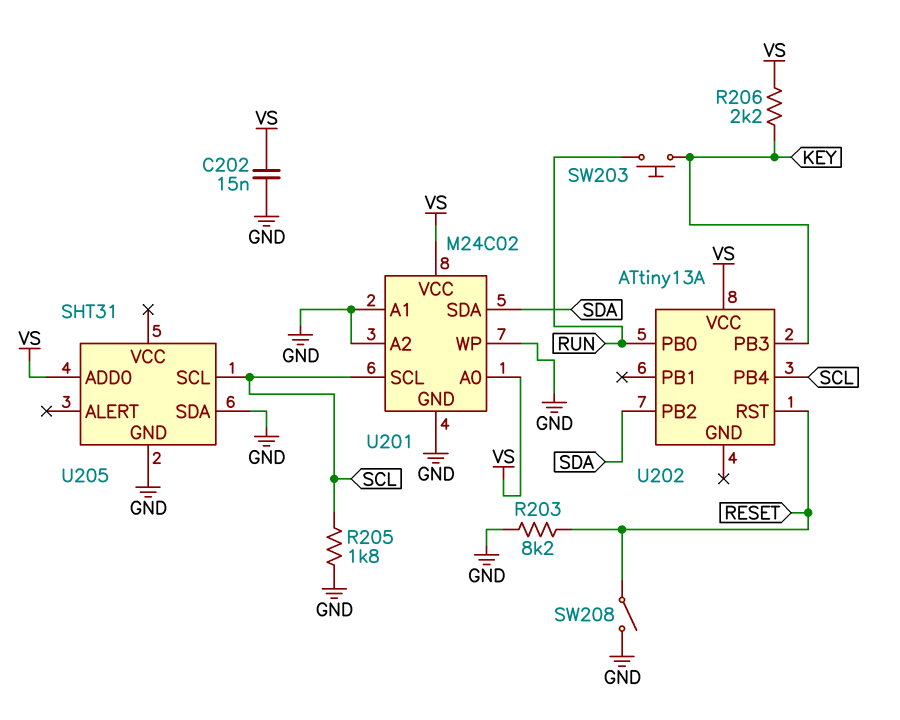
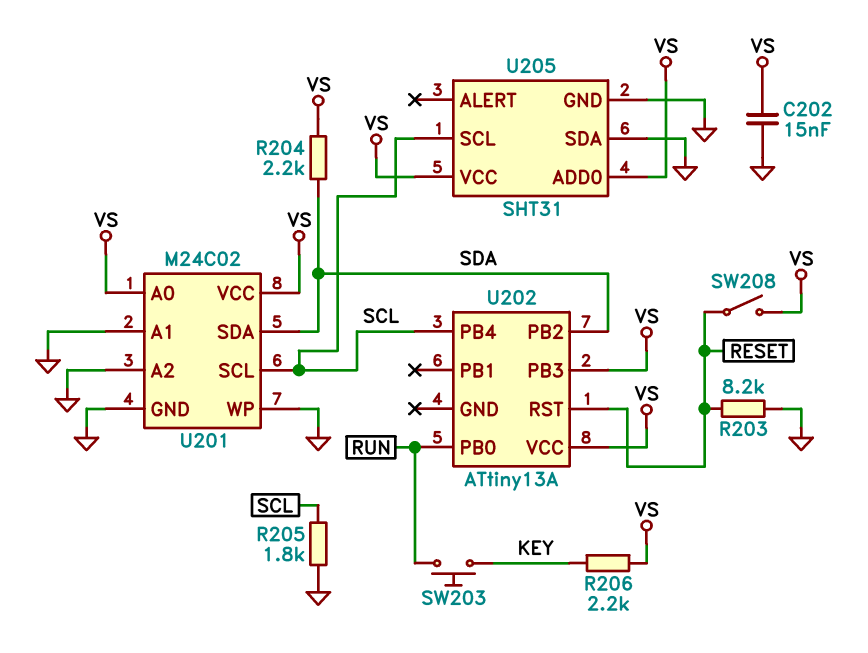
R204: none -> 2.2k (SDA, VS)
SW208: switch (GND, RESET) -> switch (RESET, VS)
U202 pin PB3: KEY -> VS
U205 pin VCC: none -> VS

